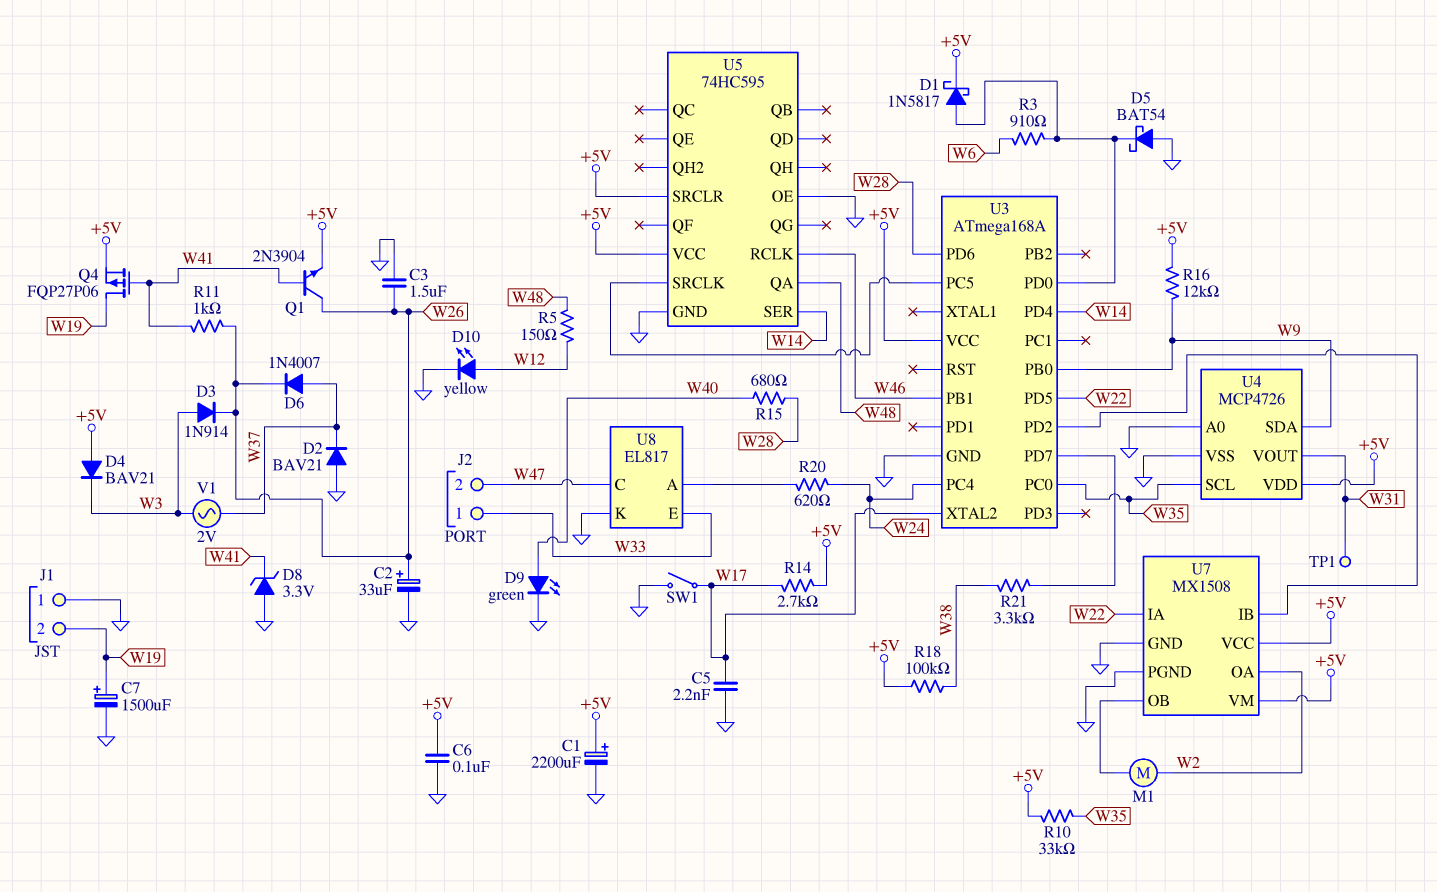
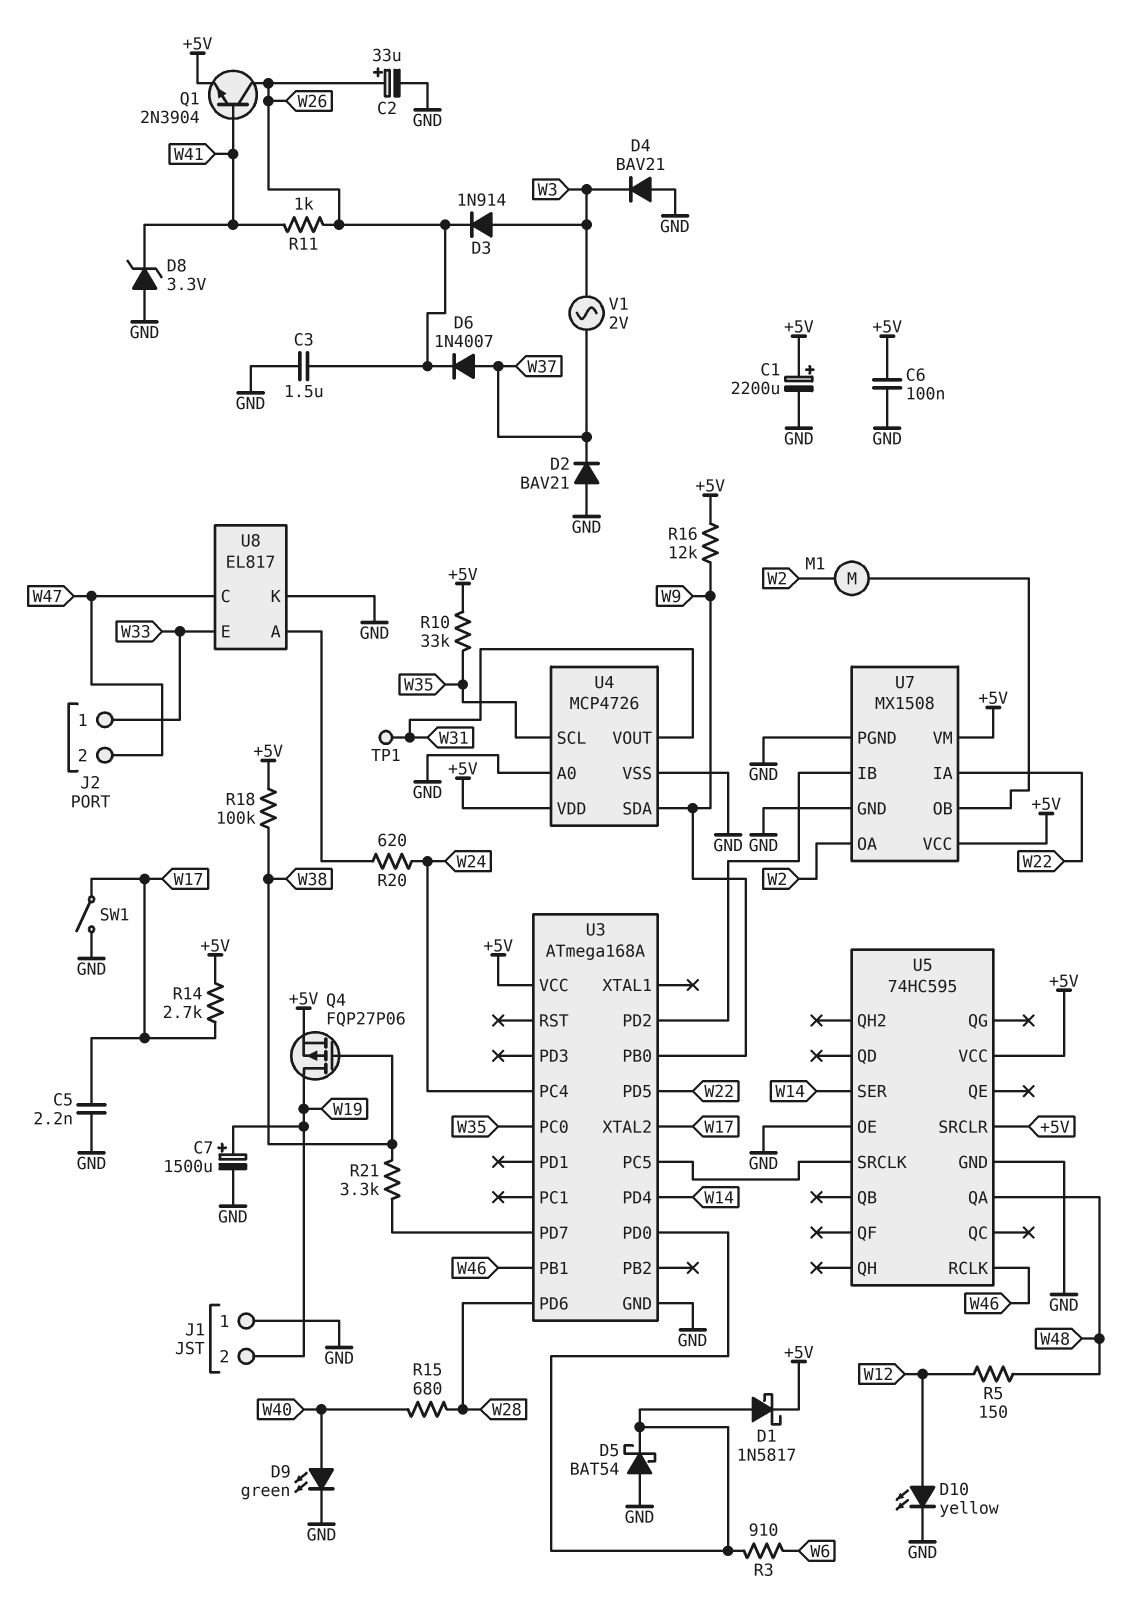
D4: diode BAV21 (A +5V, K W3) -> diode BAV21 (A GND, K W3)
Q4: PMOS FQP27P06 (G W41, D W19, S +5V) -> PMOS FQP27P06 (G W38, D W19, S +5V)

